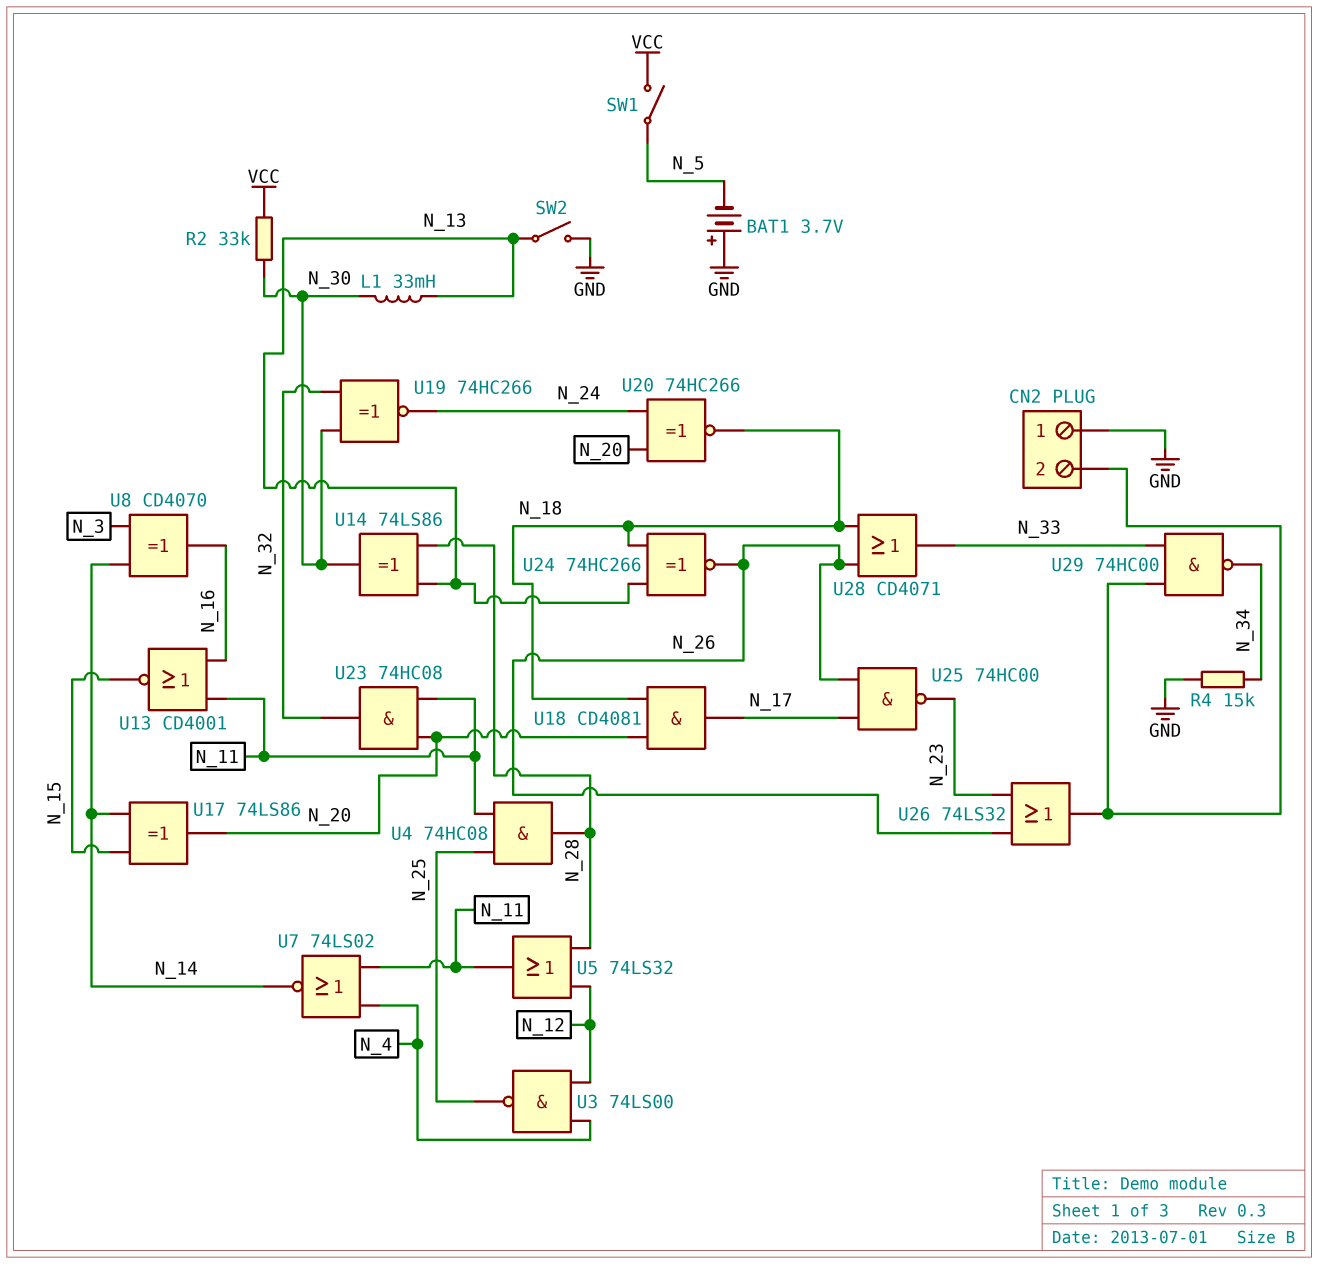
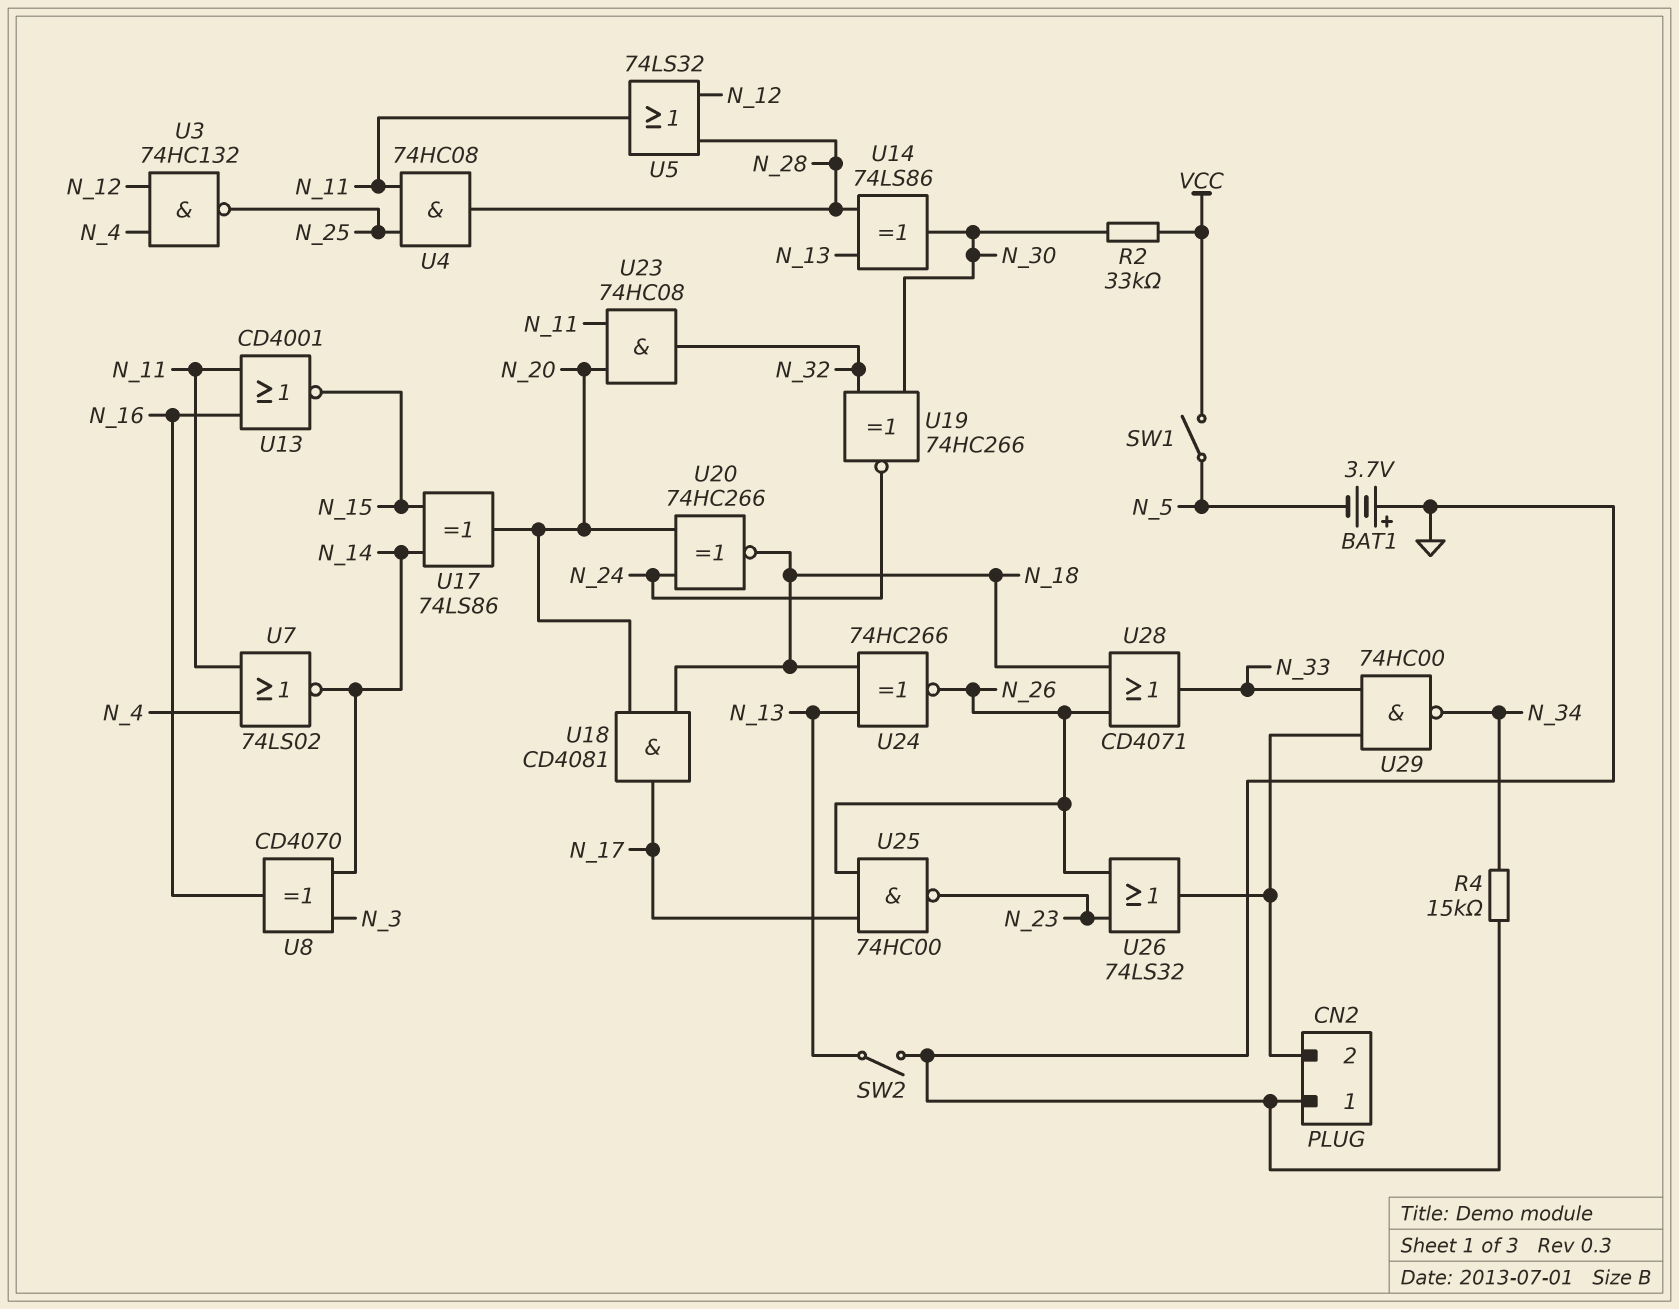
L1: 33mH (N_13, N_30) -> none
U3: NAND 74LS00 (in N_4, in N_12, out N_25) -> NAND 74HC132 (in N_4, in N_12, out N_25)

